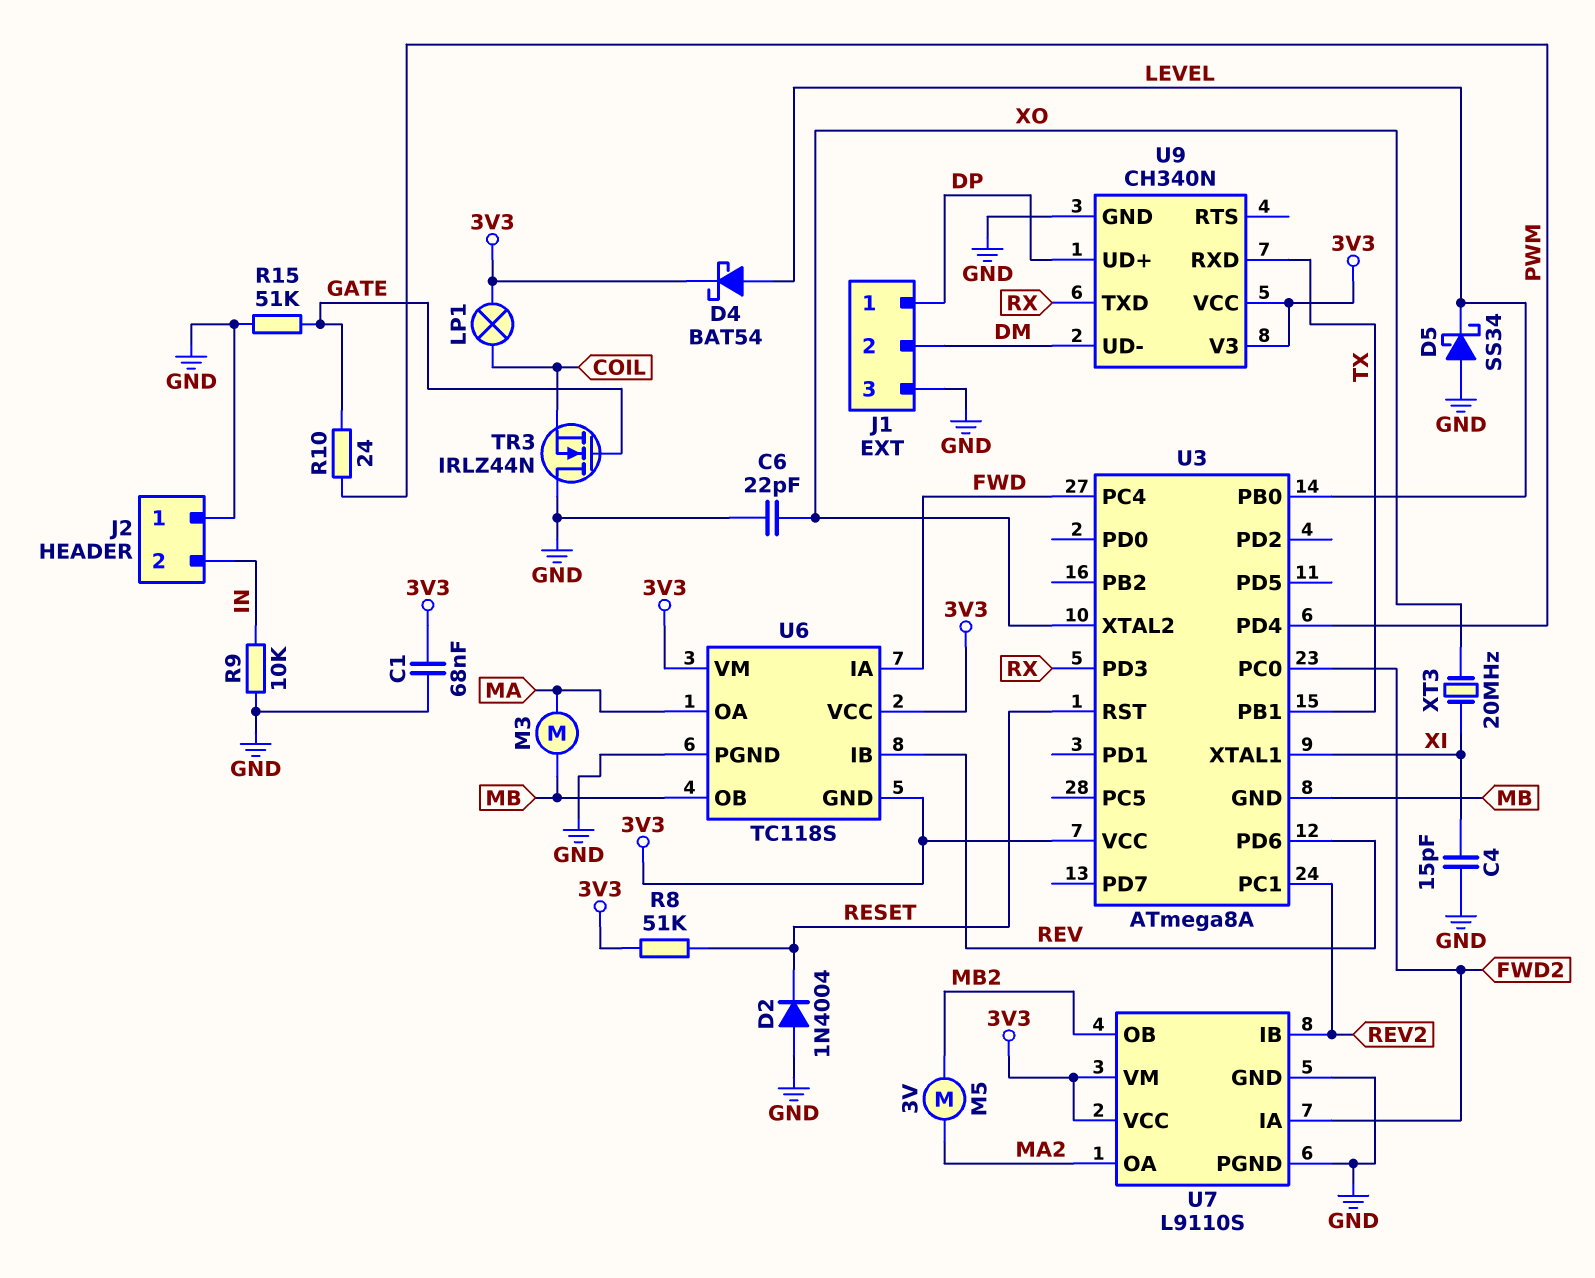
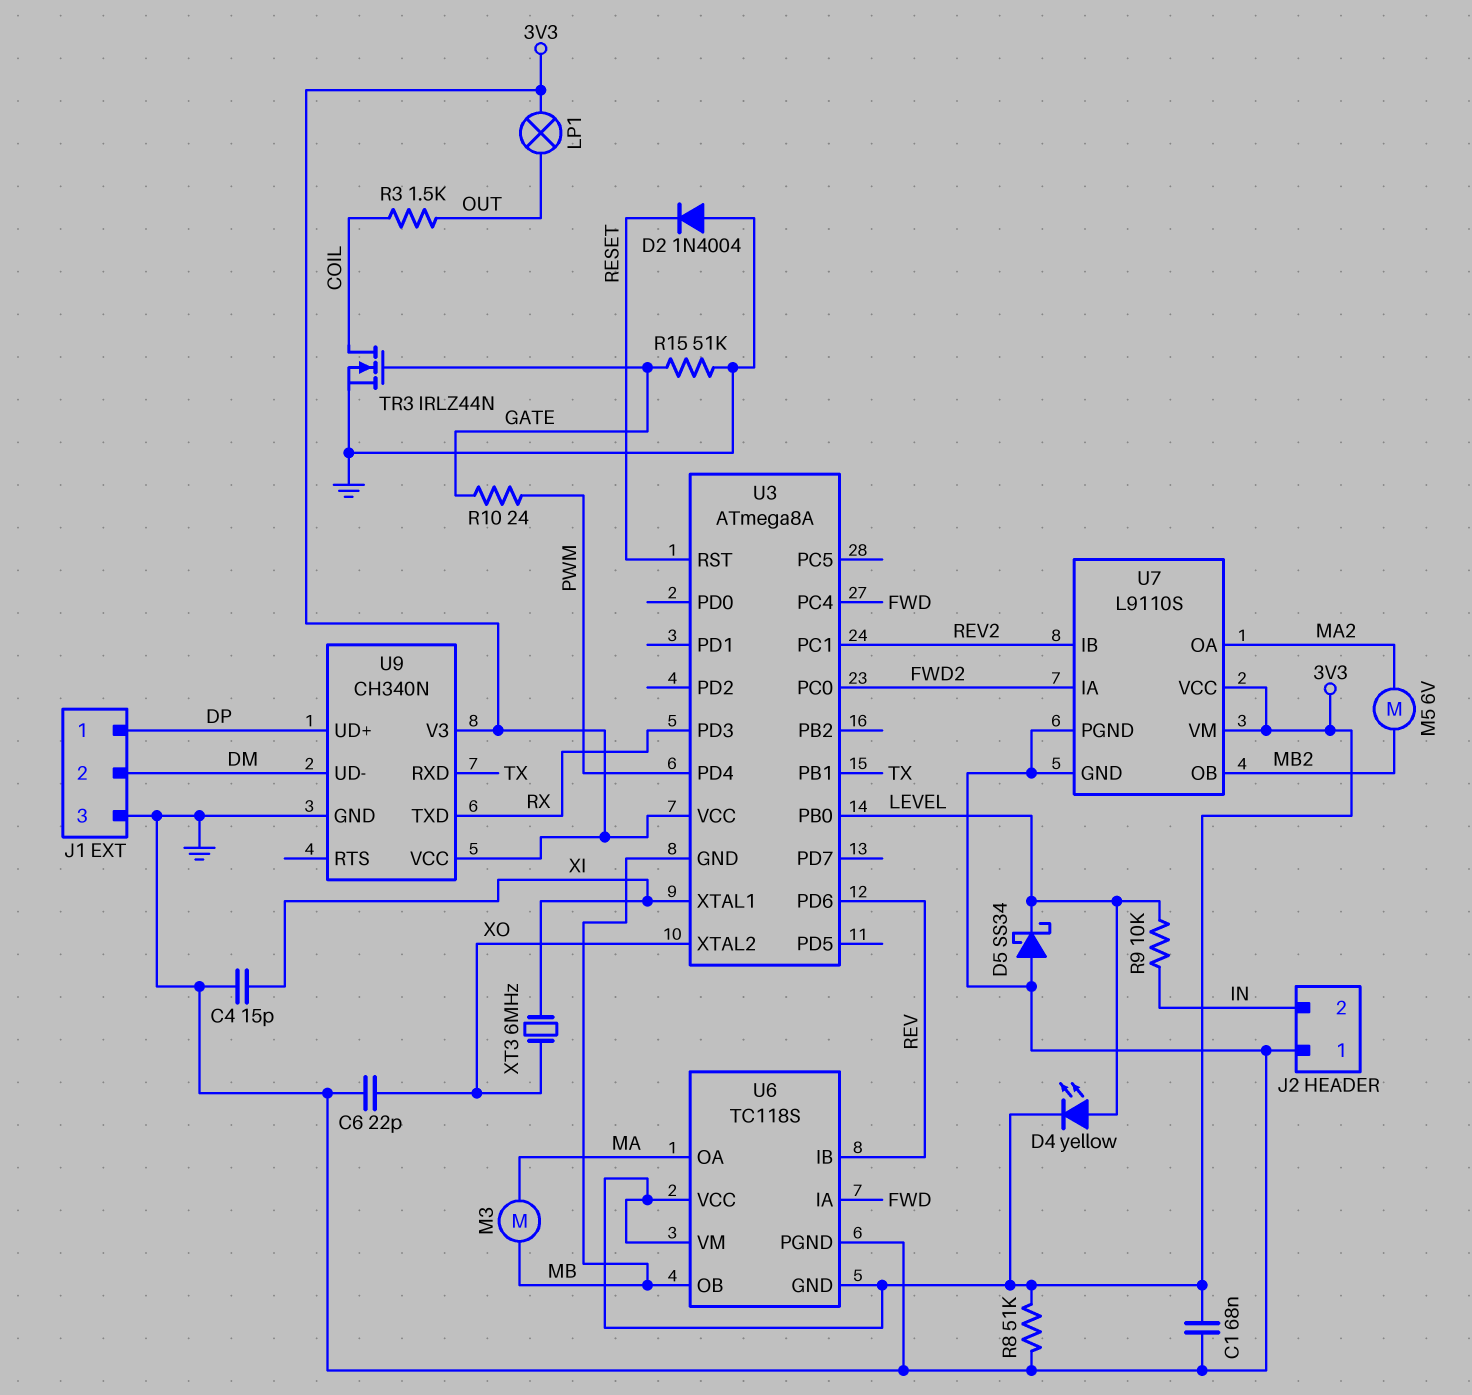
D4: schottky BAT54 (A LEVEL, K 3V3) -> LED yellow (A LEVEL, K 3V3)
LP1: lamp (3V3, COIL) -> lamp (3V3, OUT)
M5: motor 3V (MA2, MB2) -> motor 6V (MA2, MB2)
R3: none -> 1.5k (COIL, OUT)
R8: 51k (3V3, RESET) -> 51k (3V3, GND)
R9: 10k (GND, IN) -> 10k (IN, LEVEL)
TR3: NMOS IRLZ44N (G GATE, D GND, S COIL) -> NMOS IRLZ44N (G GATE, D COIL, S GND)
XT3: 20MHz (XI, XO) -> 6MHz (XI, XO)

